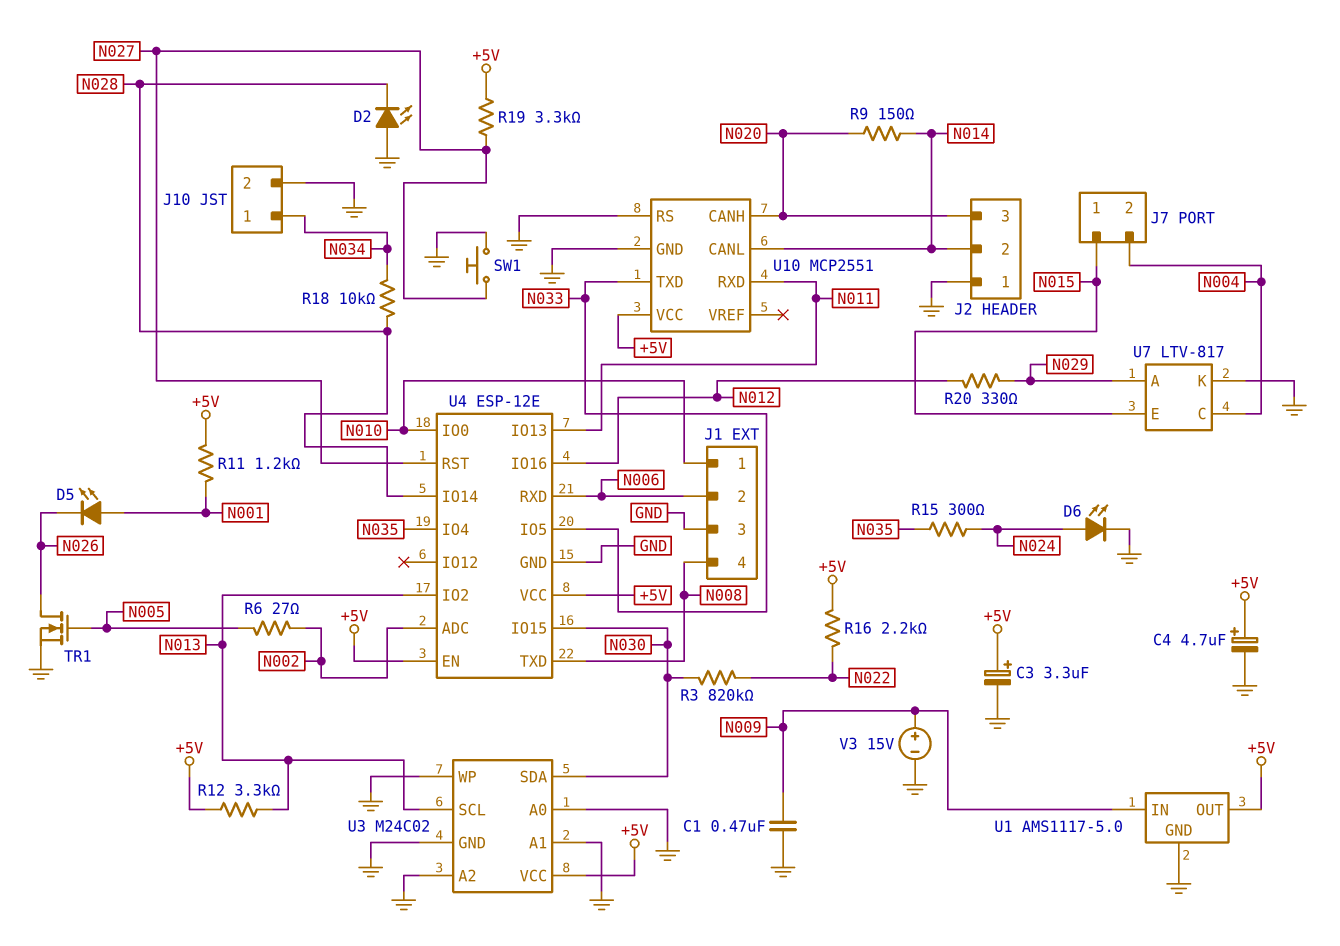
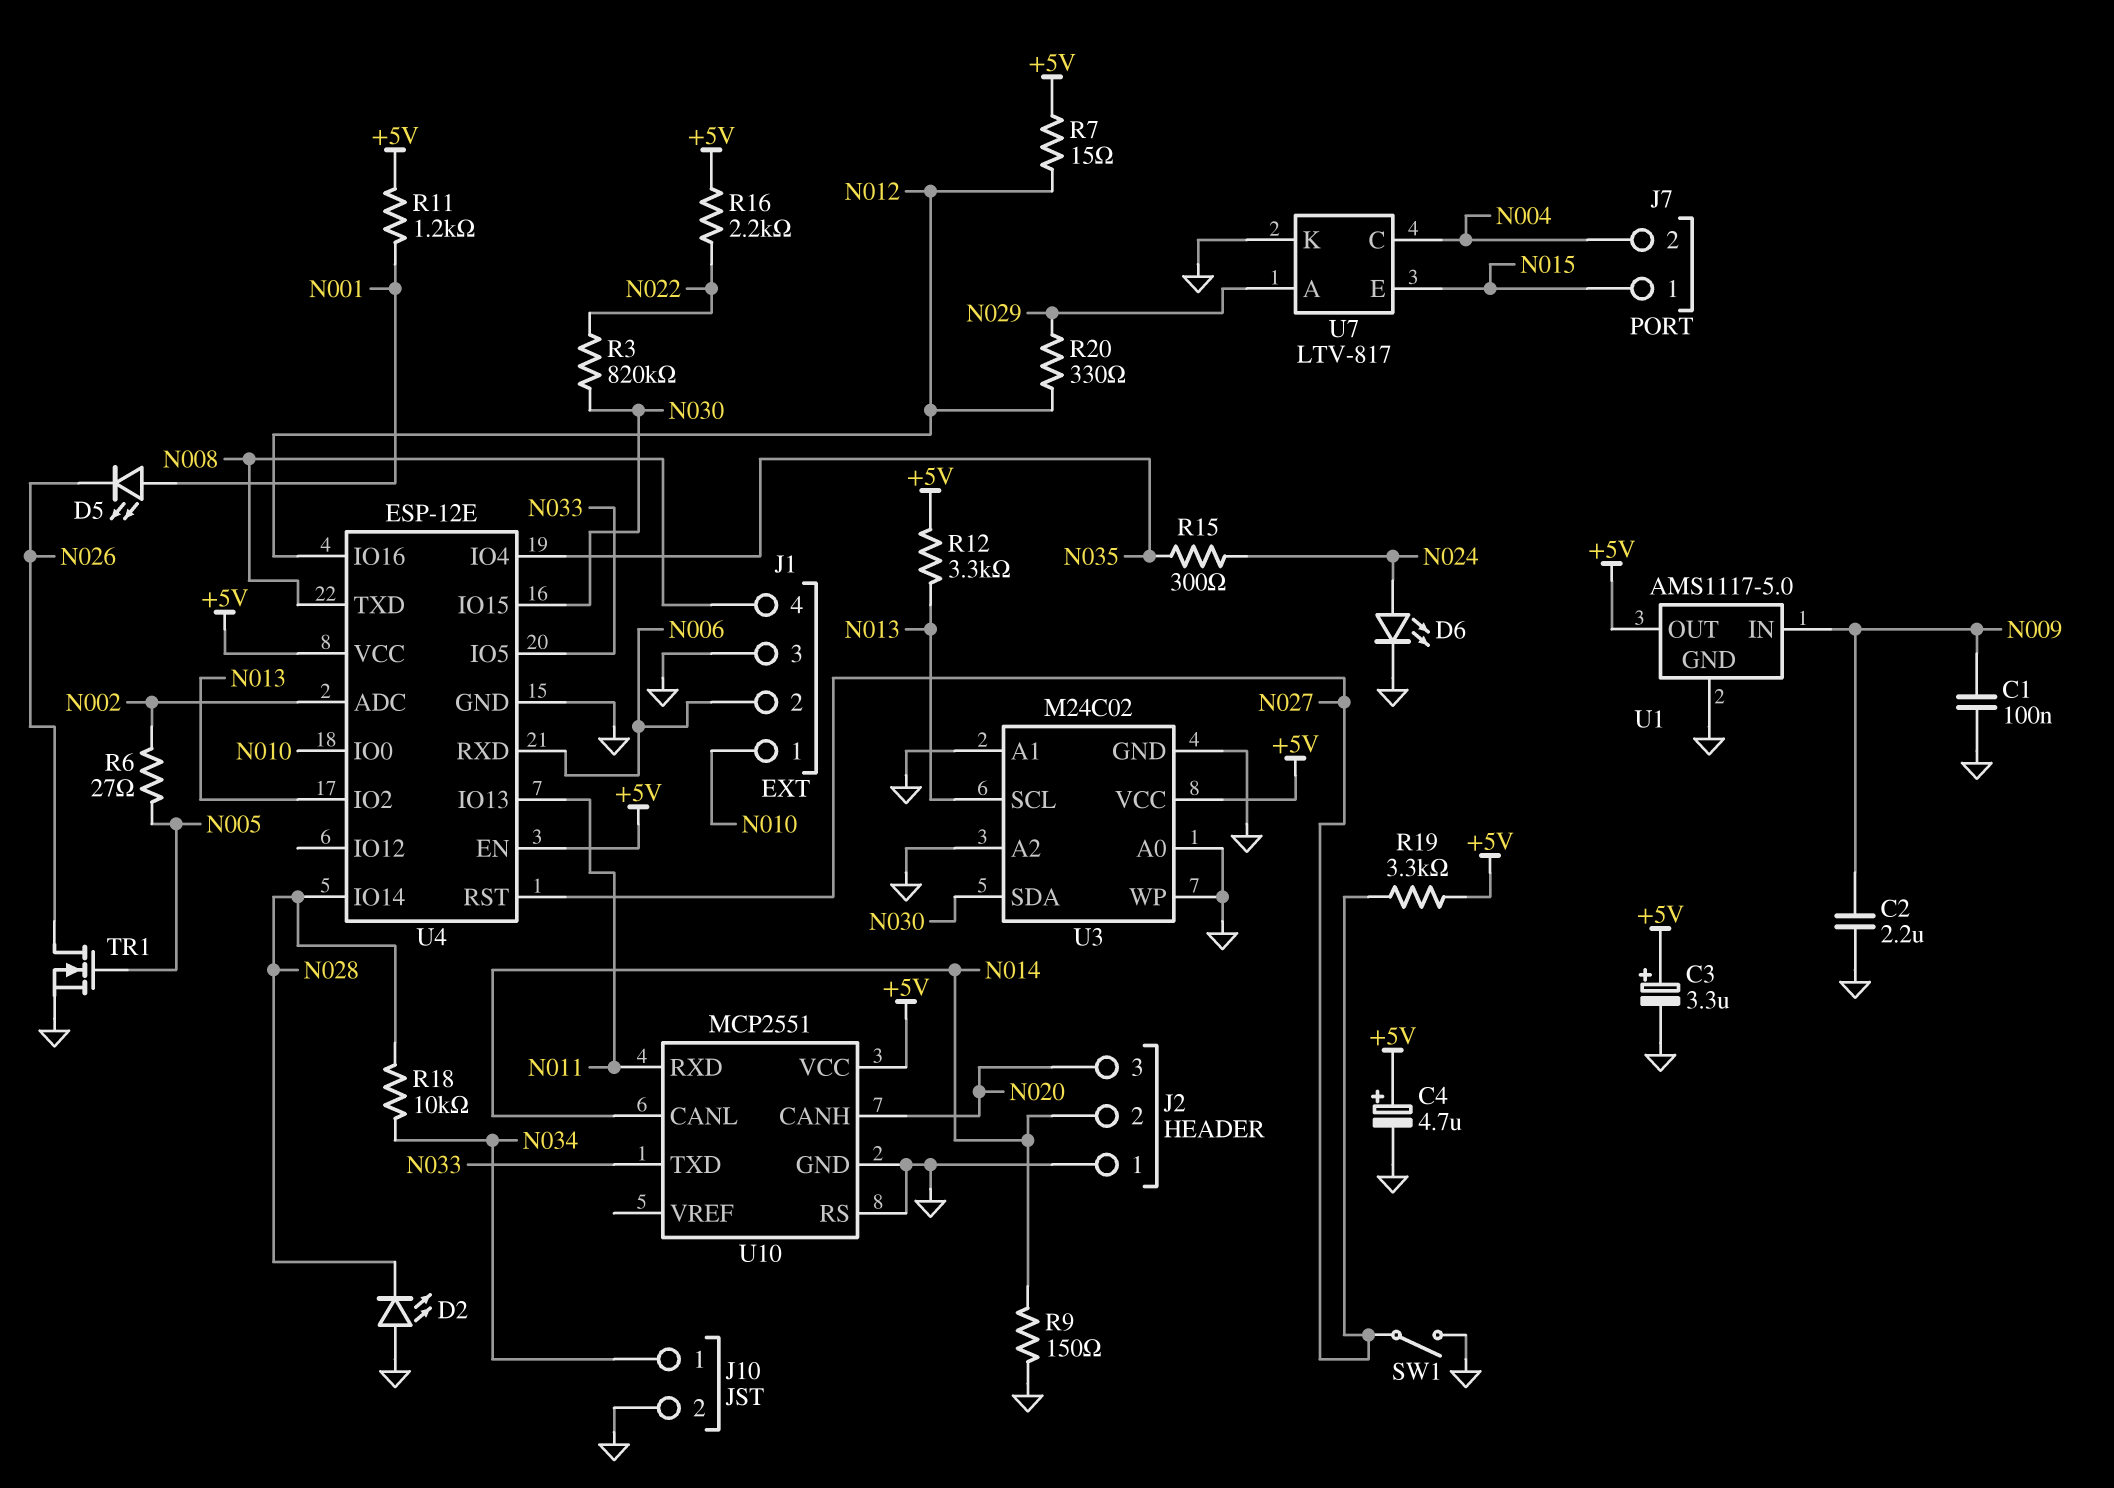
C1: 470nF (GND, N009) -> 100nF (GND, N009)
C2: none -> 2.2uF (GND, N009)
R7: none -> 15 (+5V, N012)
R9: 150 (N014, N020) -> 150 (GND, N014)
SW1: button (GND, N027) -> switch (GND, N027)
V3: 15V (plus N009, minus GND) -> none

